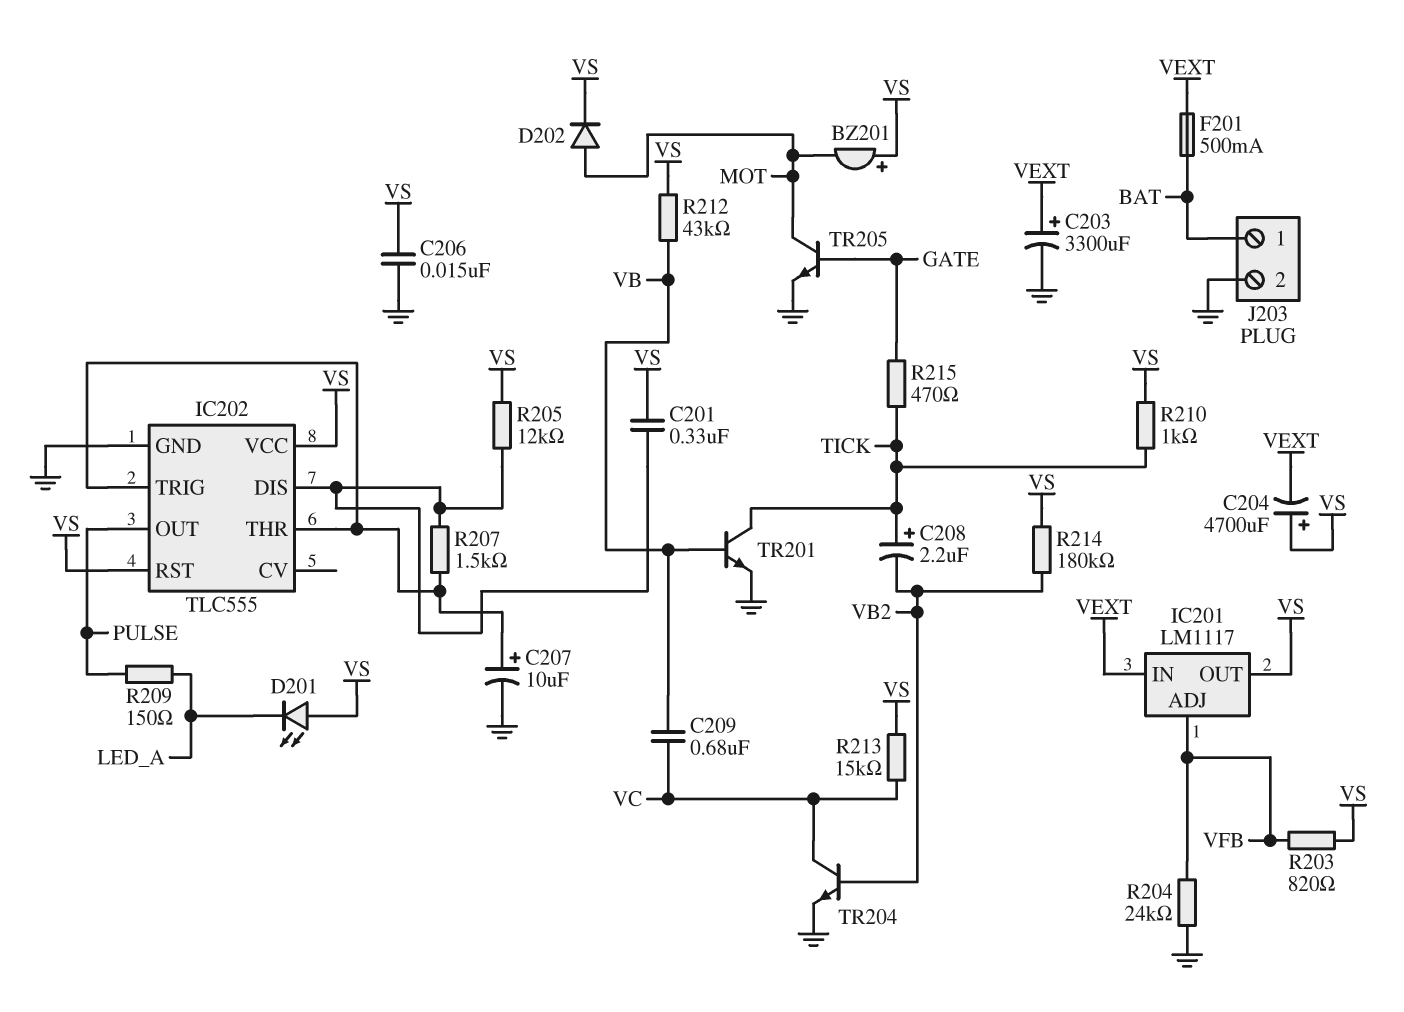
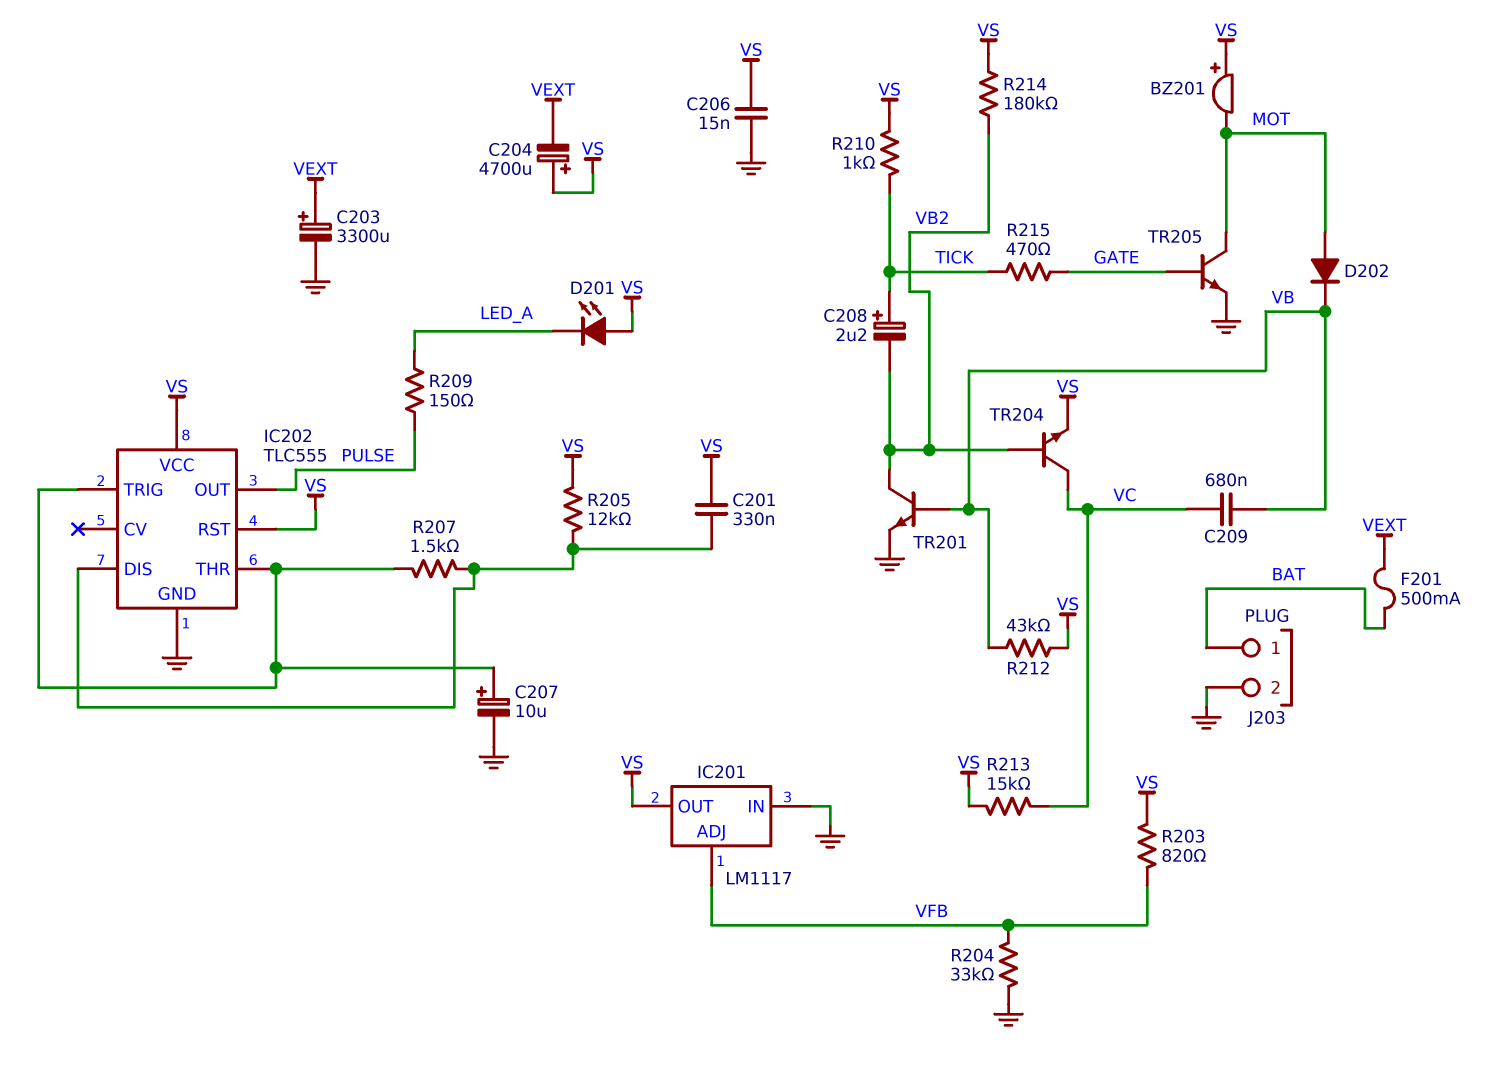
D202: diode (A MOT, K VS) -> diode (A MOT, K VB)
IC201 pin IN: VEXT -> GND
R204: 24k (GND, VFB) -> 33k (GND, VFB)
TR201: NPN (B VB, C TICK, E GND) -> NPN (B VB, C VB2, E GND)
TR204: NPN (B VB2, C VC, E GND) -> NPN (B VB2, C VC, E VS)

